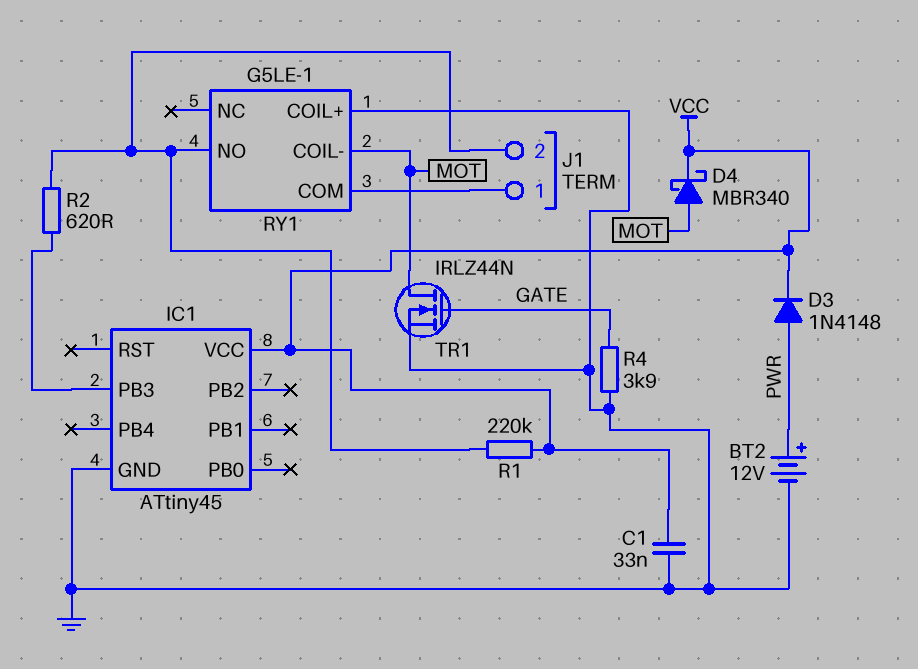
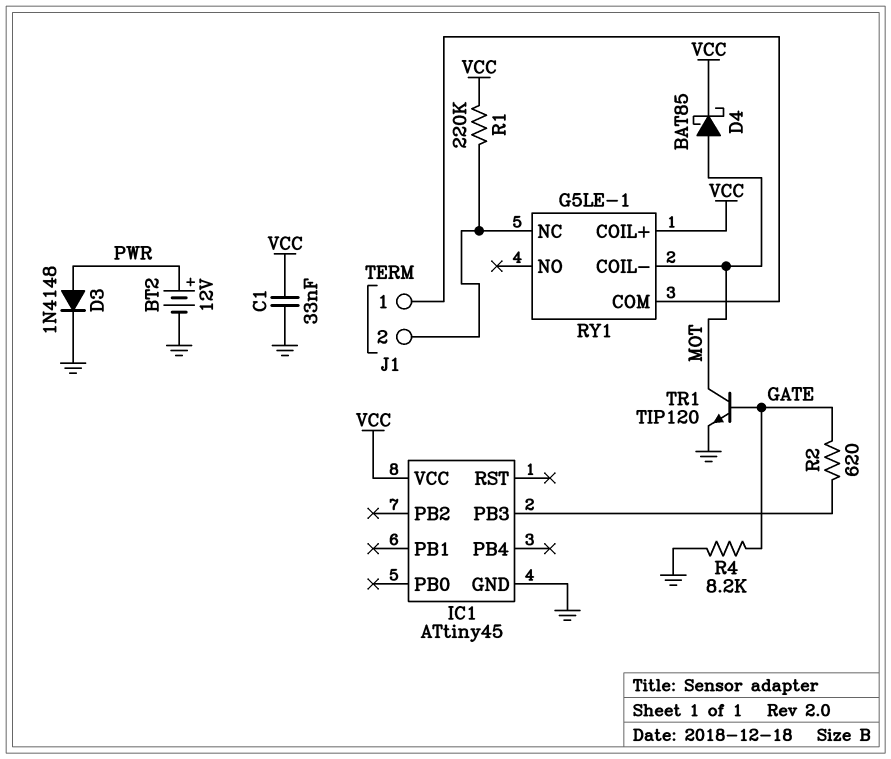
D3: diode 1N4148 (A PWR, K VCC) -> diode 1N4148 (A PWR, K GND)
D4: schottky MBR340 (A MOT, K VCC) -> schottky BAT85 (A MOT, K VCC)
R2: 620 (IC1/PB3, J1/2) -> 620 (GATE, IC1/PB3)
R4: 3.9k (GATE, GND) -> 8.2k (GATE, GND)
RY1 pin COIL+: GND -> VCC
RY1 pin NC: none -> J1/2
RY1 pin NO: J1/2 -> none
TR1: NMOS IRLZ44N (G GATE, D MOT, S GND) -> NPN TIP120 (B GATE, C MOT, E GND)

